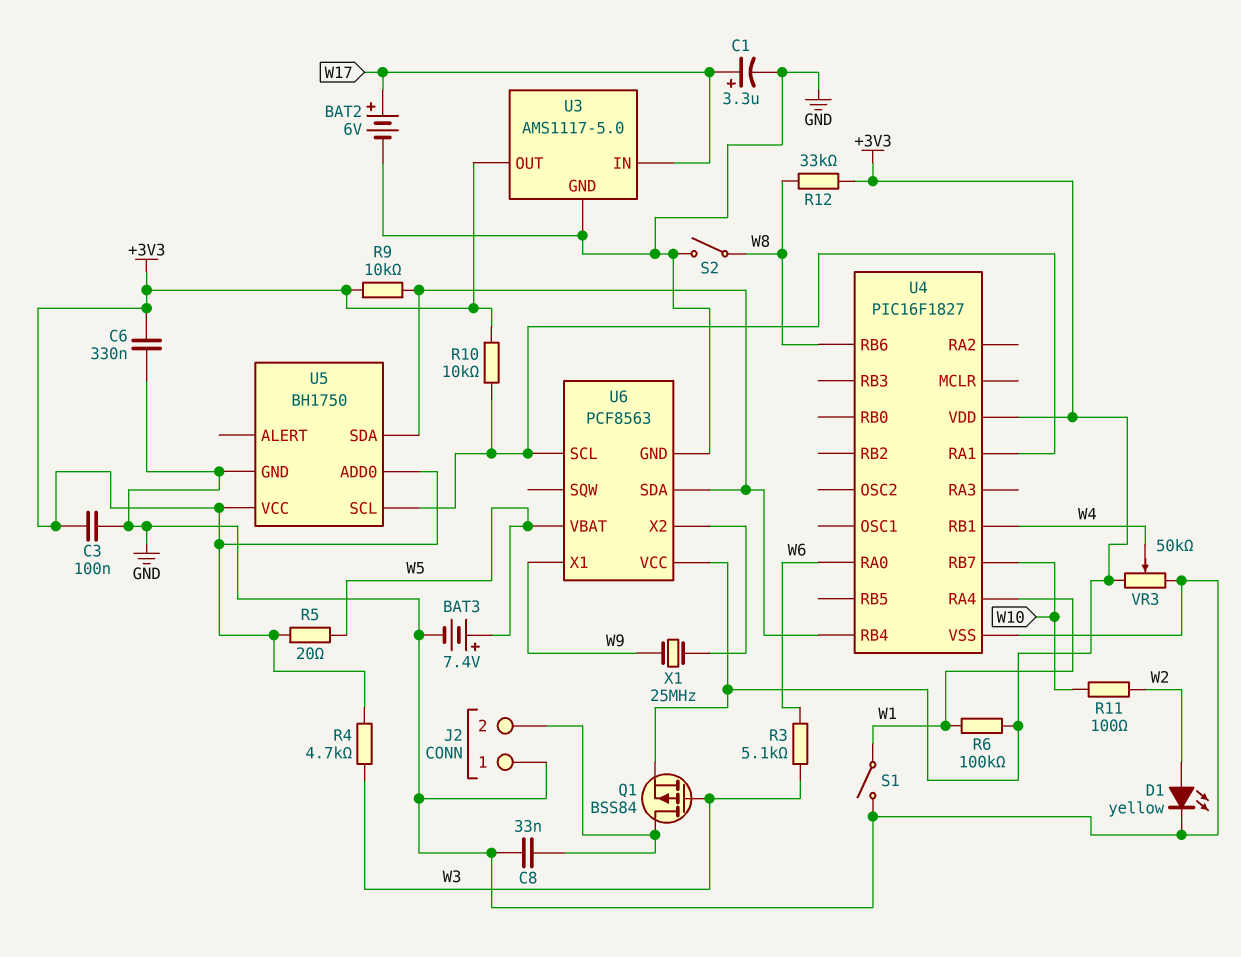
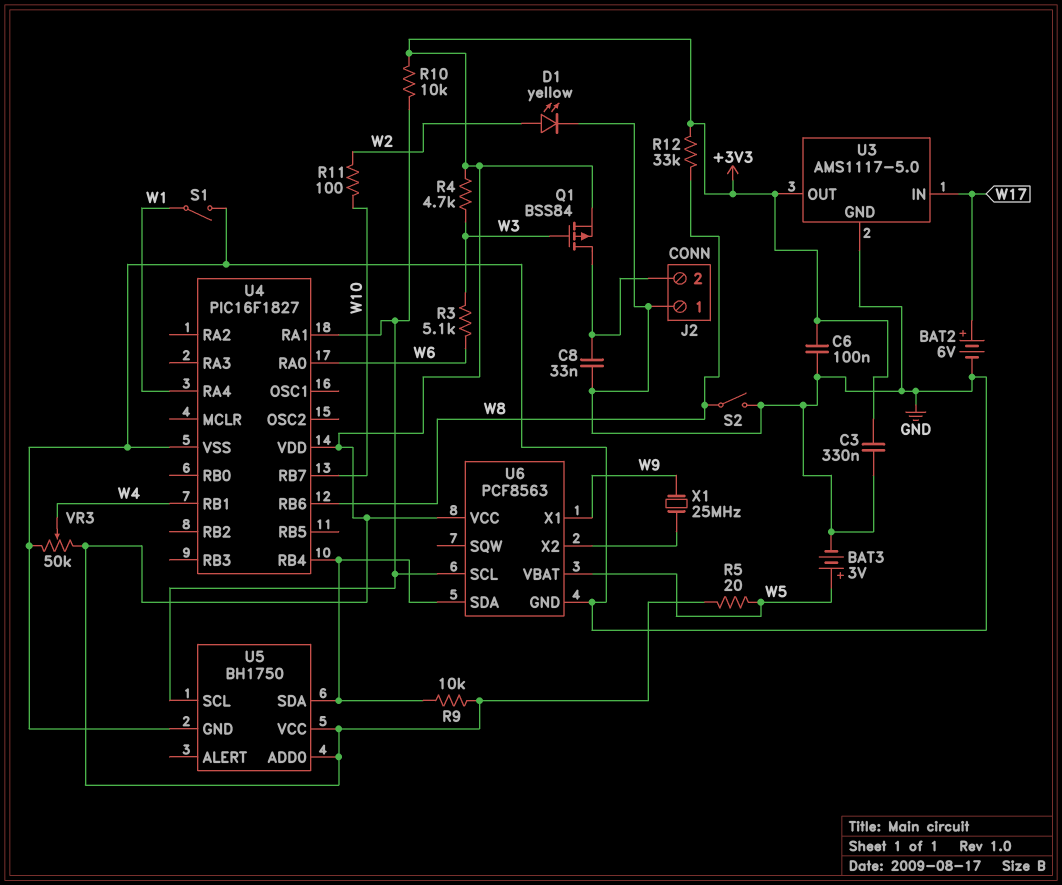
BAT3: 7.4V (plus W5, minus GND) -> 3V (plus W5, minus GND)
C1: 3.3uF (plus W17, minus GND) -> none
C3: 100nF (+3V3, GND) -> 330nF (+3V3, GND)
C6: 330nF (+3V3, GND) -> 100nF (+3V3, GND)
R6: 100k (+3V3, W1) -> none

